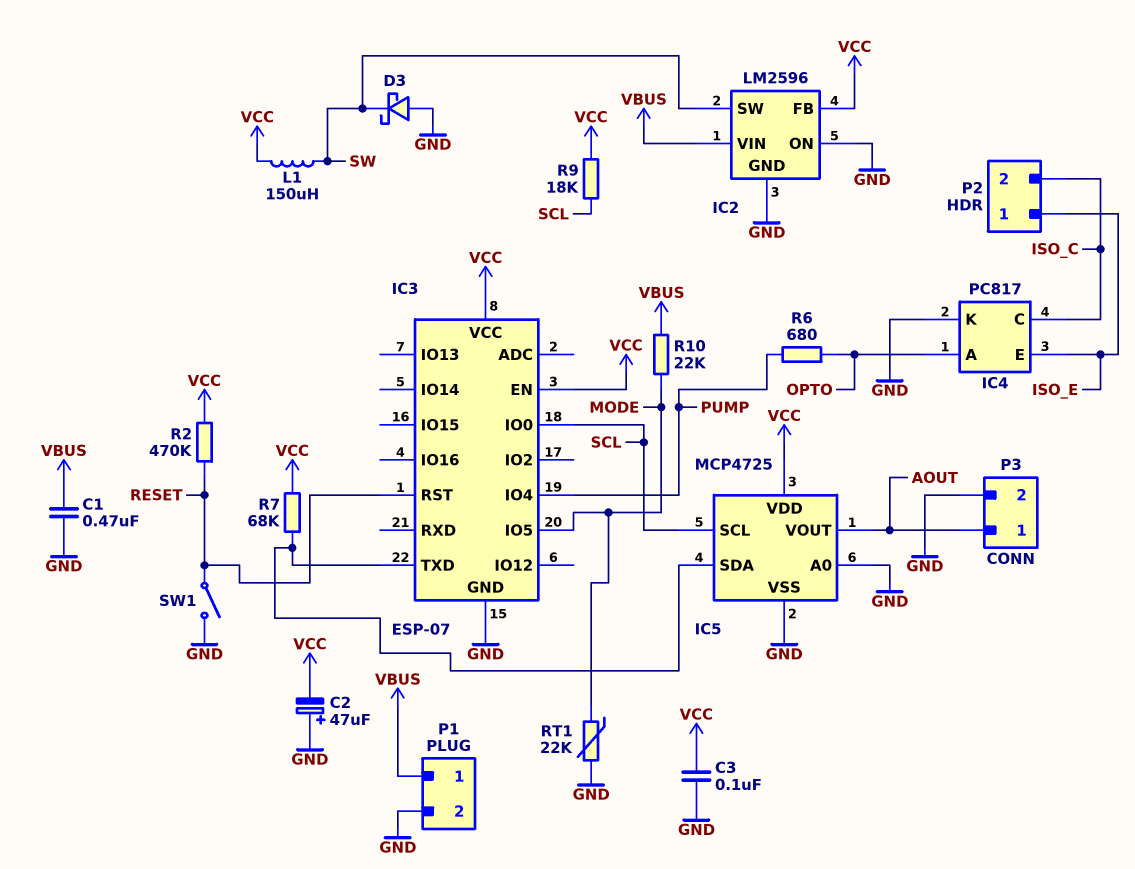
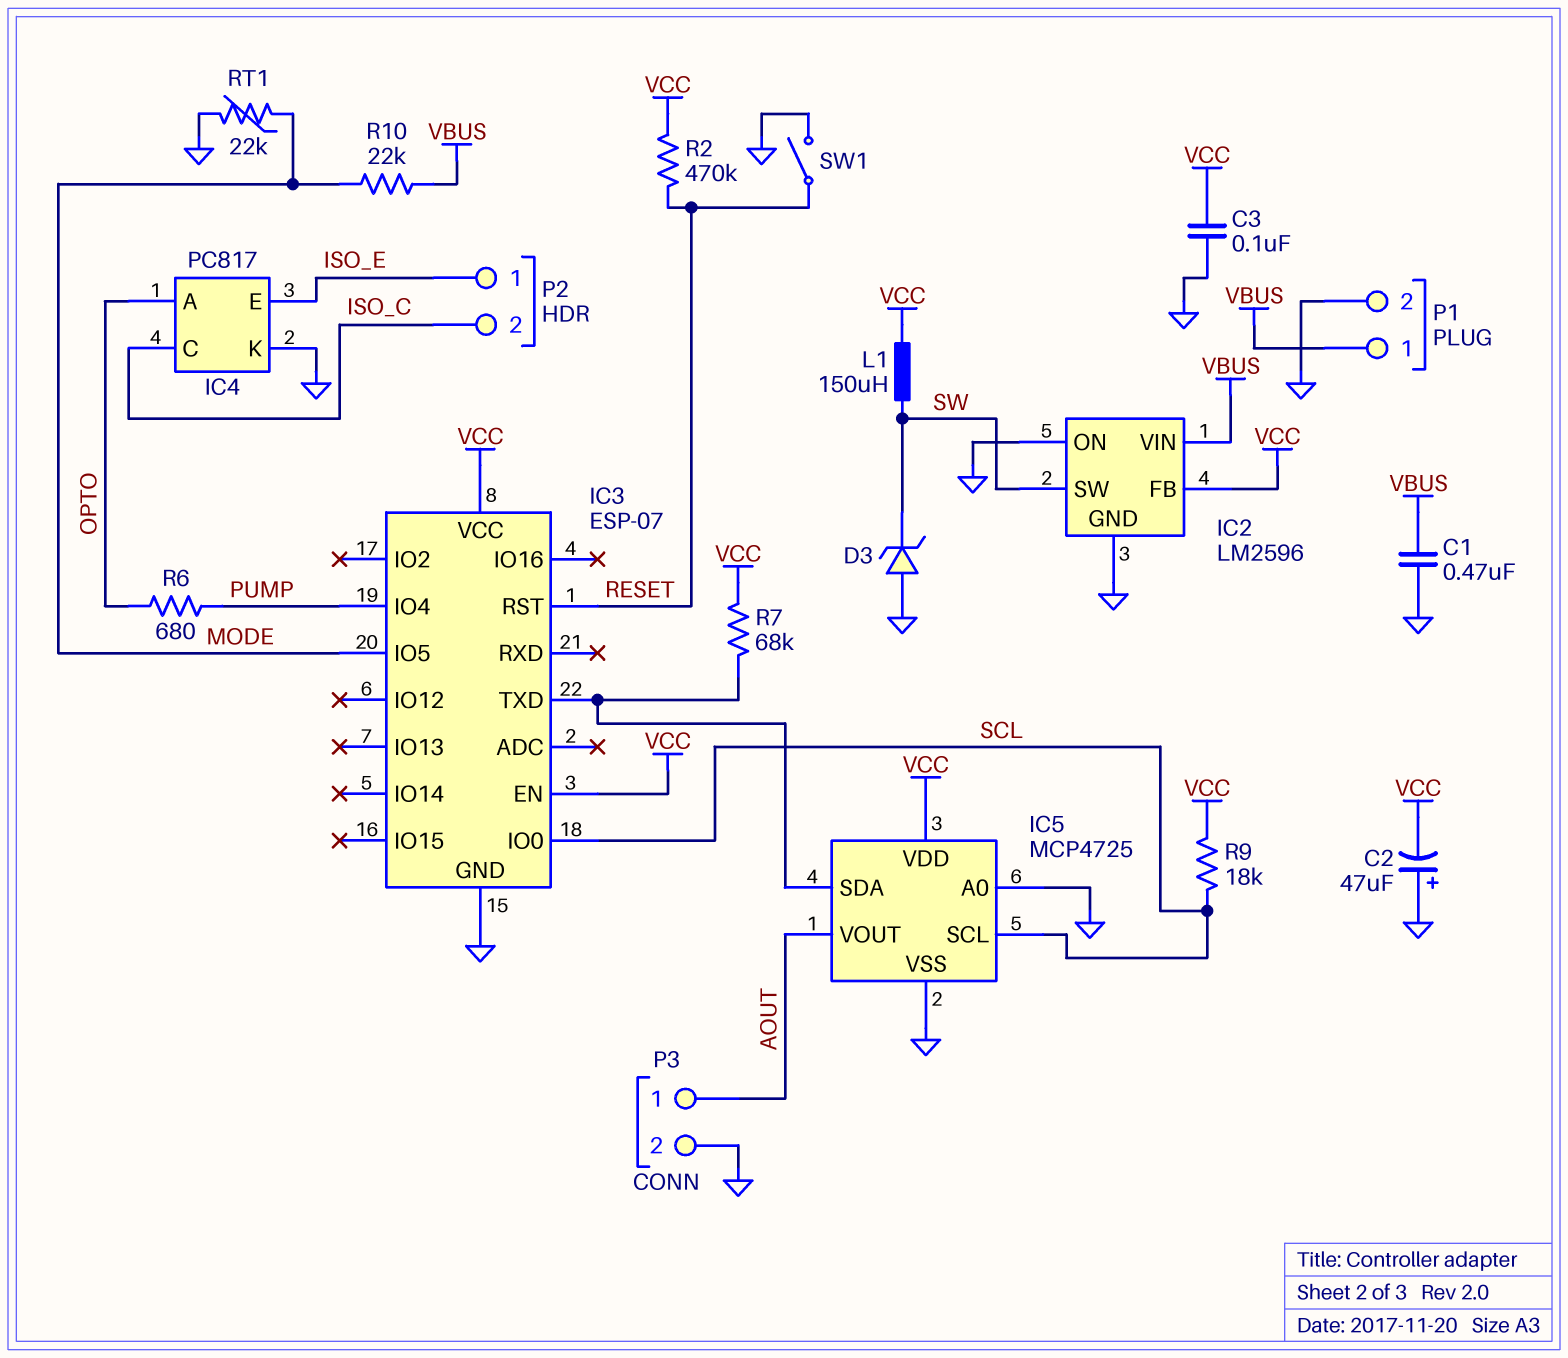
D3: schottky (A GND, K SW) -> zener (A GND, K SW)

